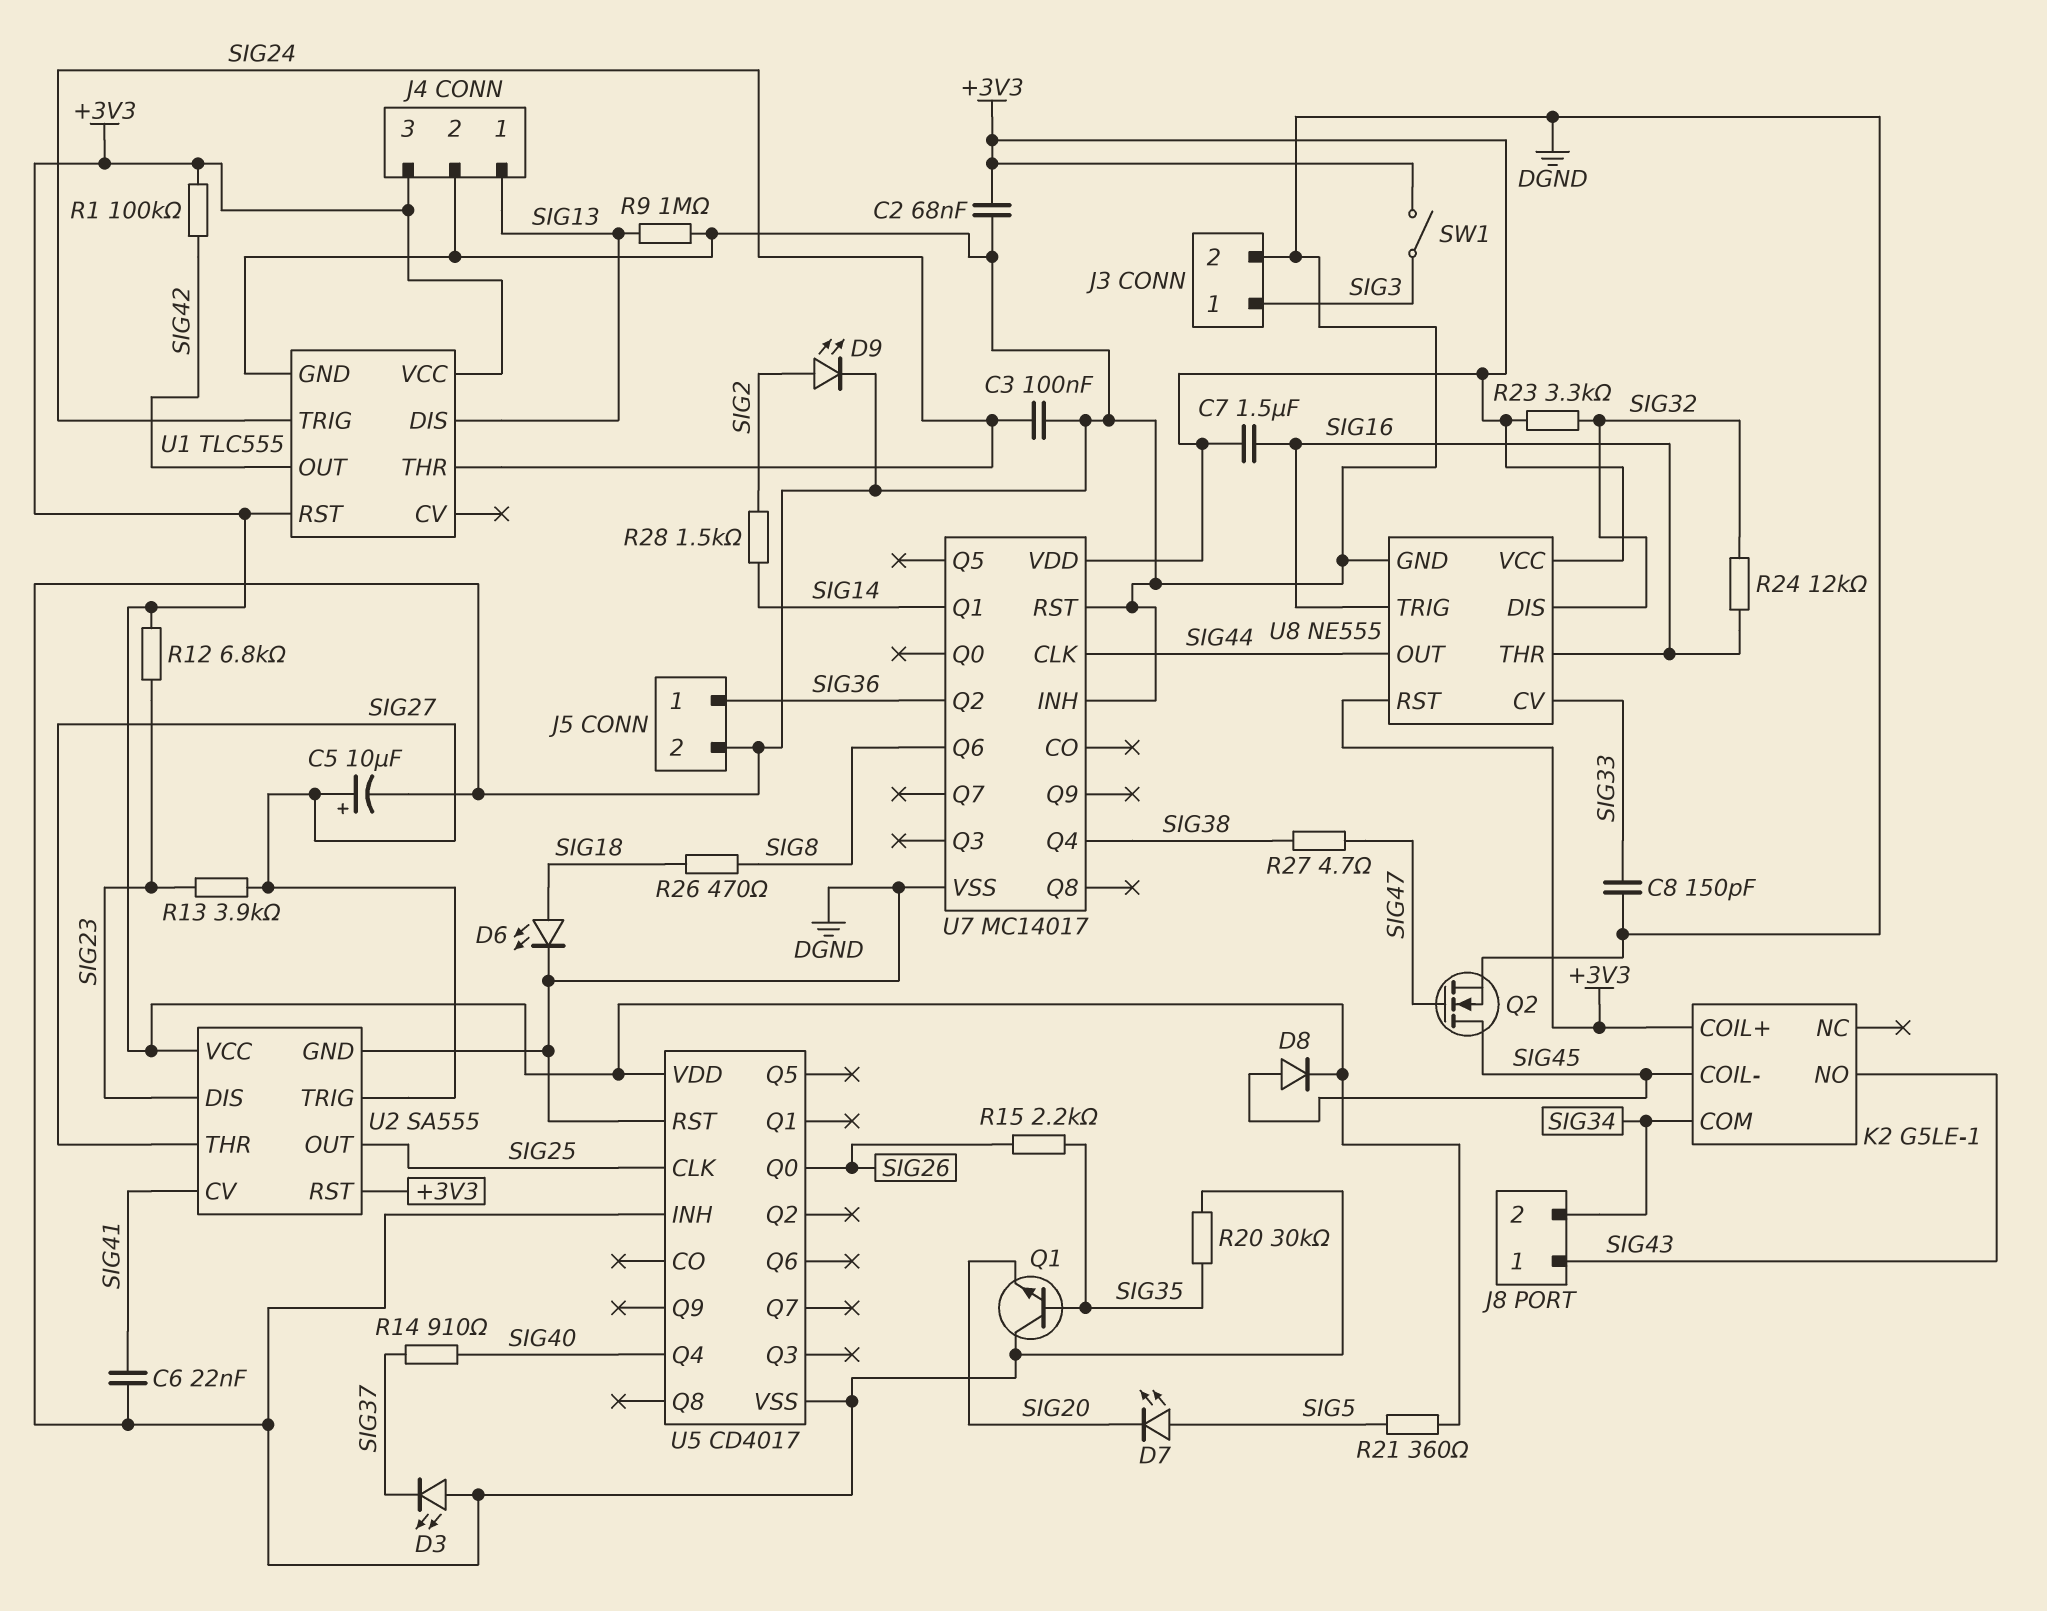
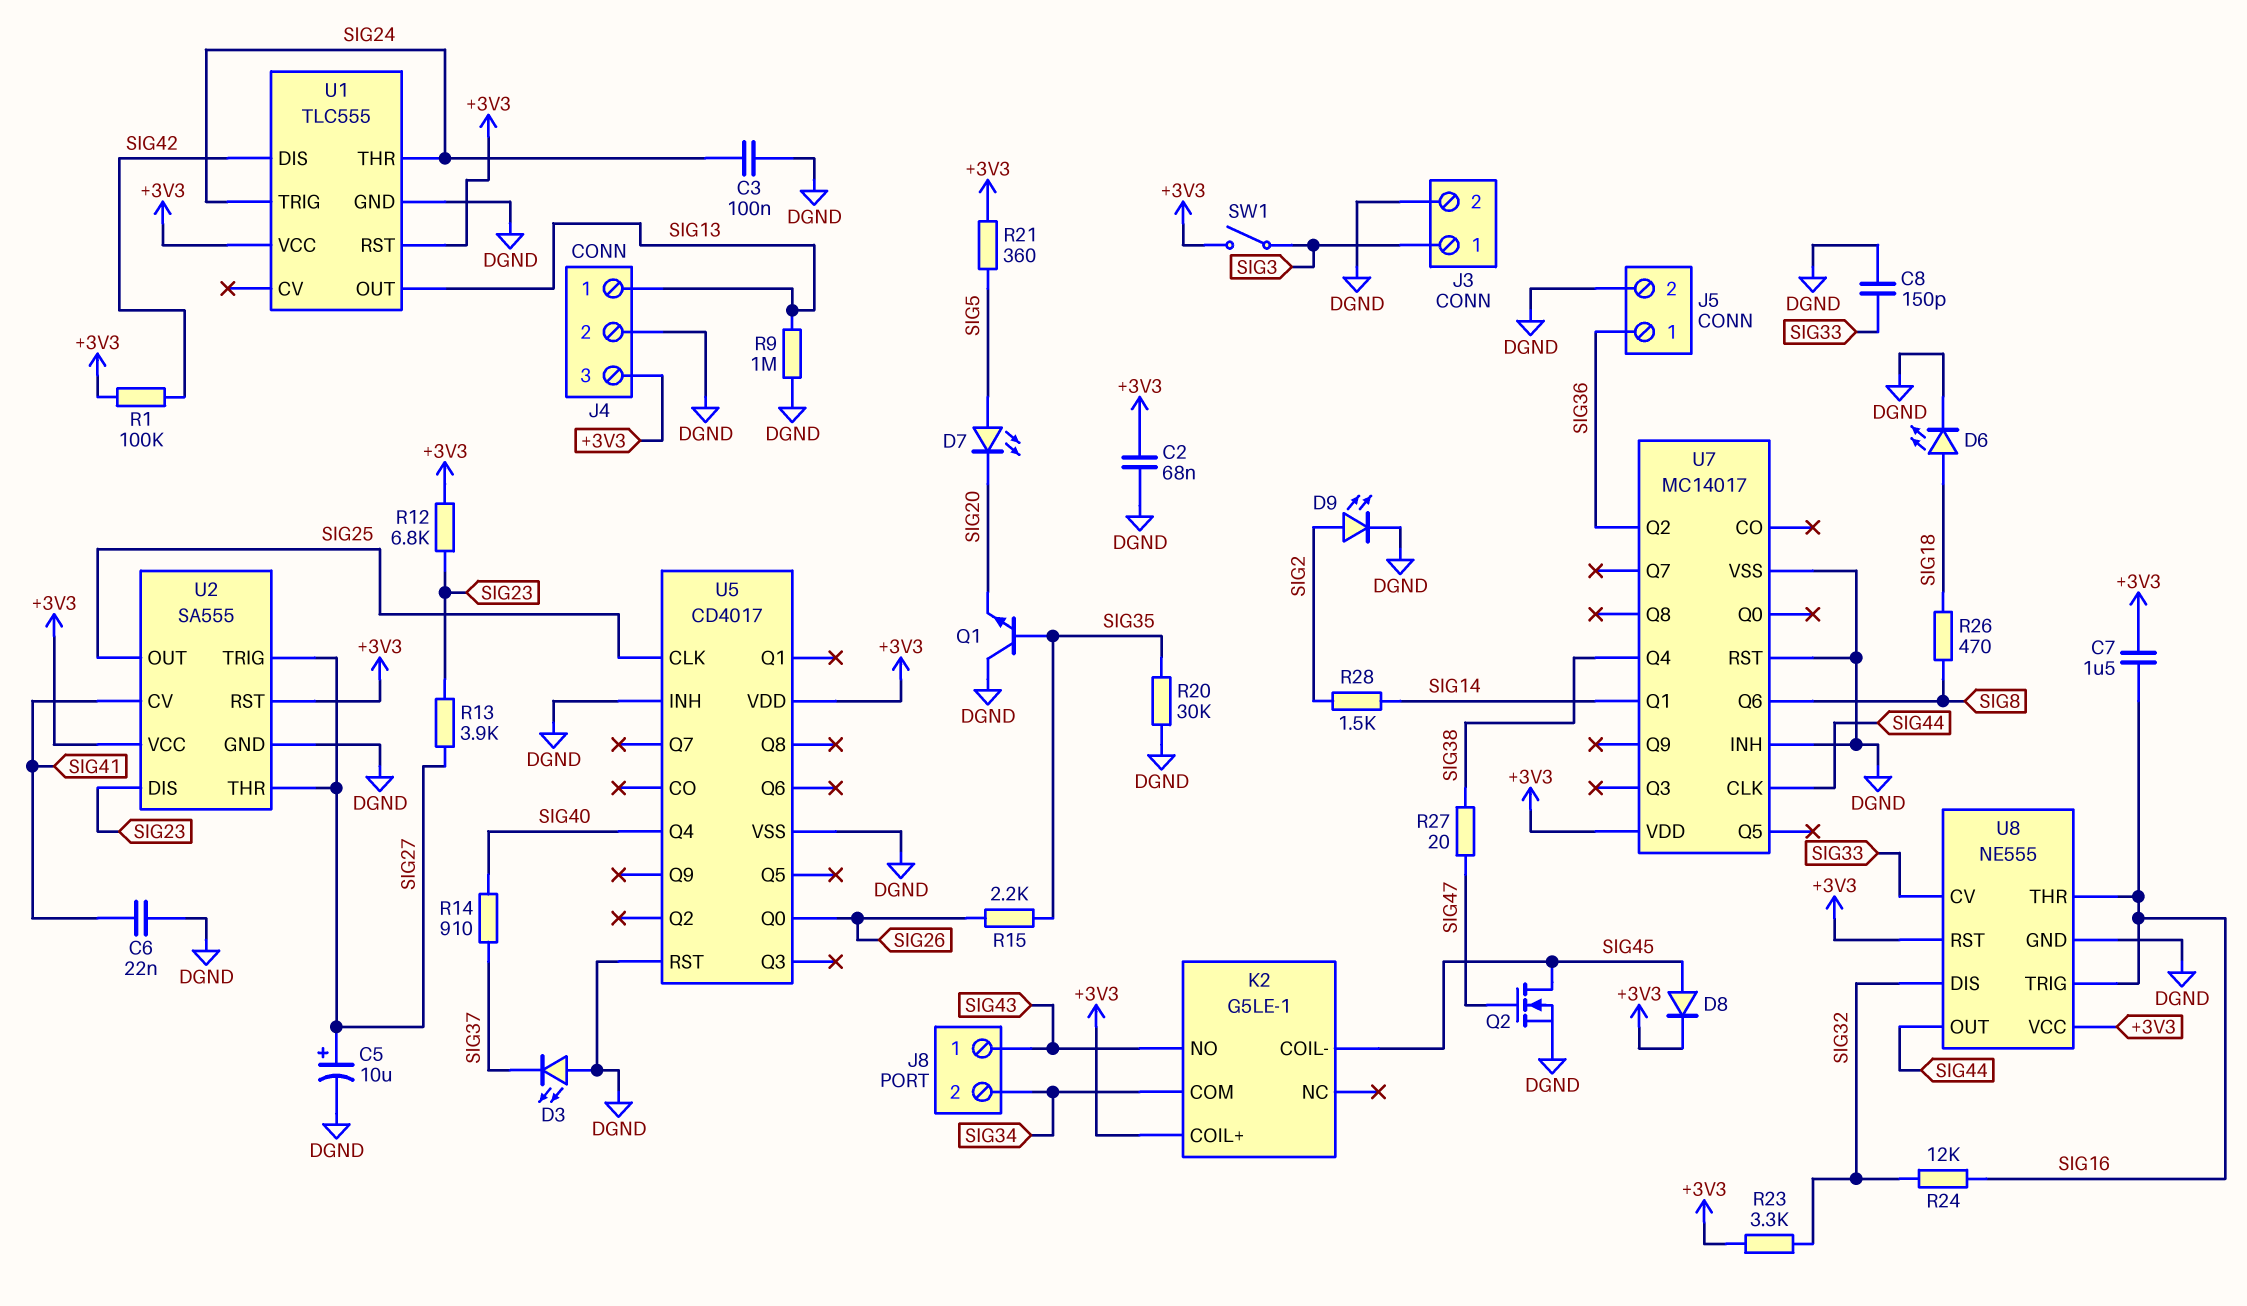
R27: 4.7 (SIG38, SIG47) -> 20 (SIG38, SIG47)
U1 pin DIS: SIG13 -> SIG42
U1 pin OUT: SIG42 -> SIG13

